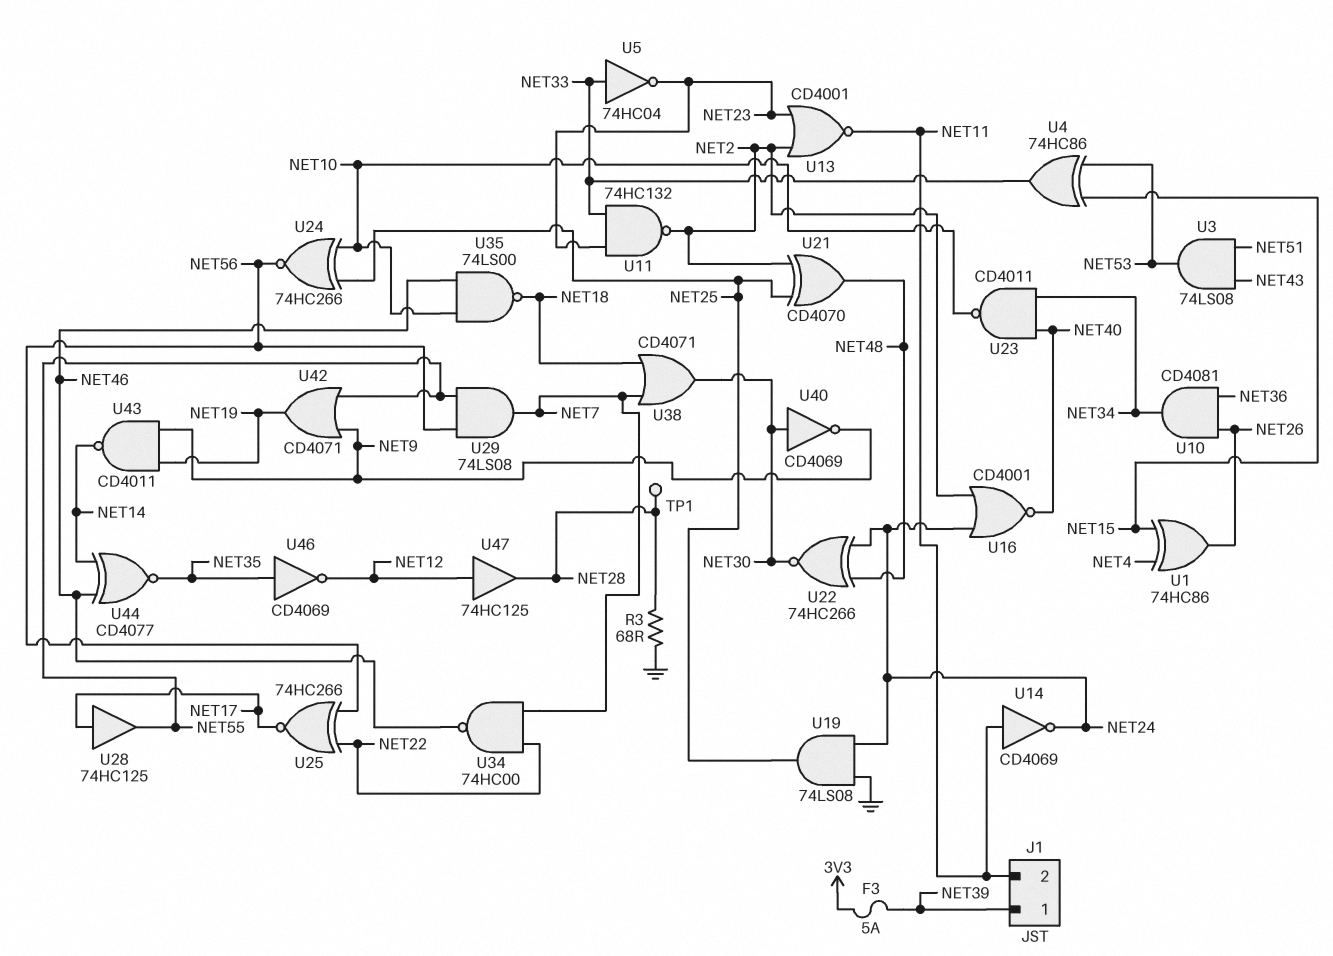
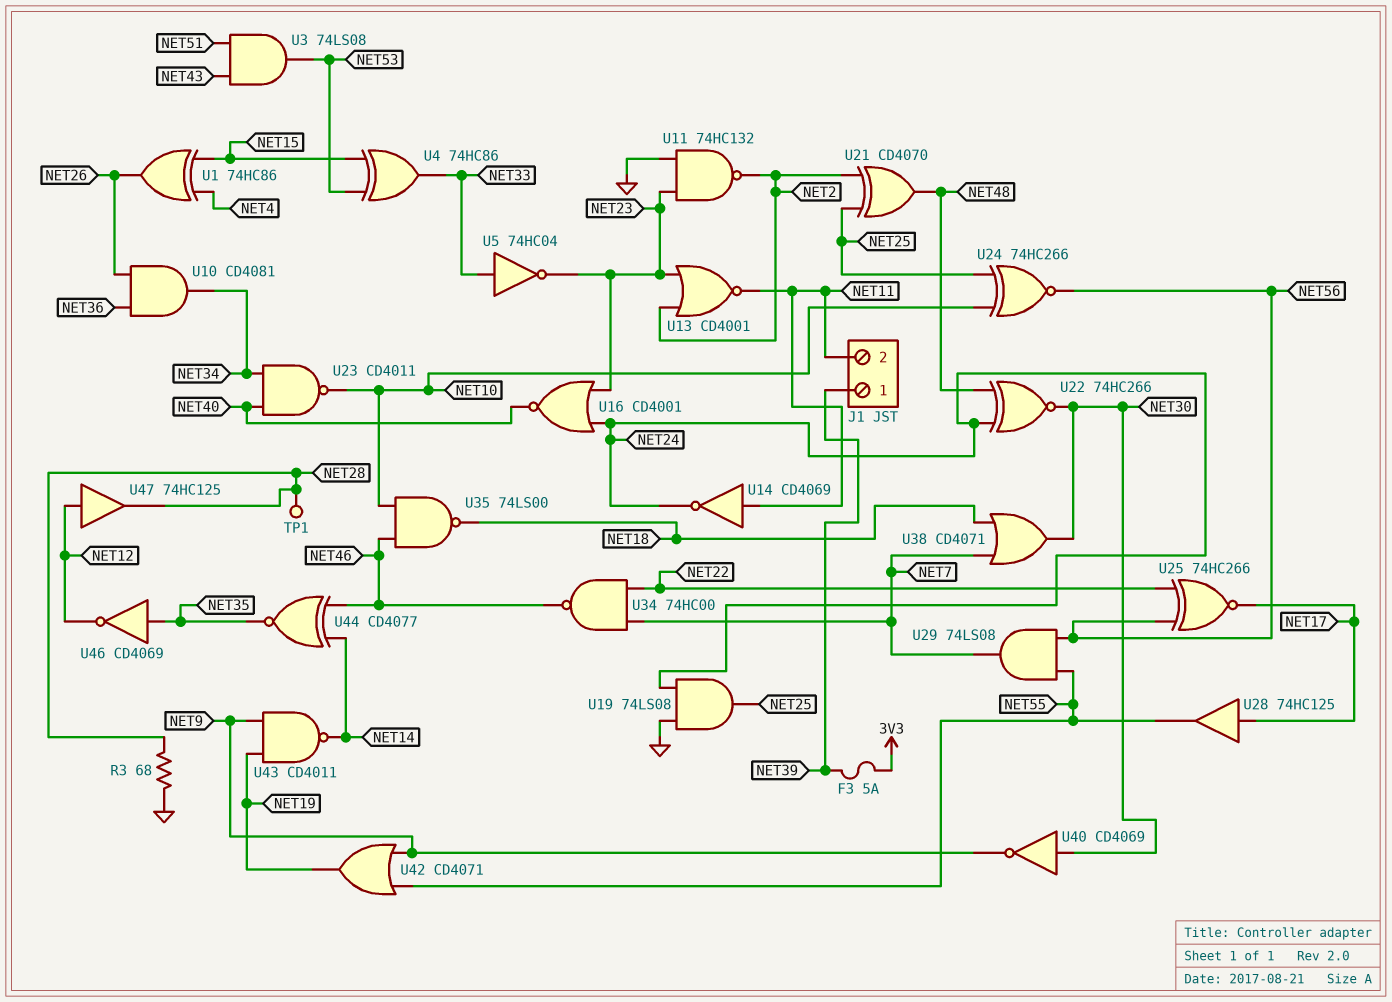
U11: NAND 74HC132 (in NET23, in NET33, out NET2) -> NAND 74HC132 (in GND, in NET23, out NET2)
U16: NOR CD4001 (in NET2, in NET24, out NET40) -> NOR CD4001 (in NET23, in NET24, out NET40)

